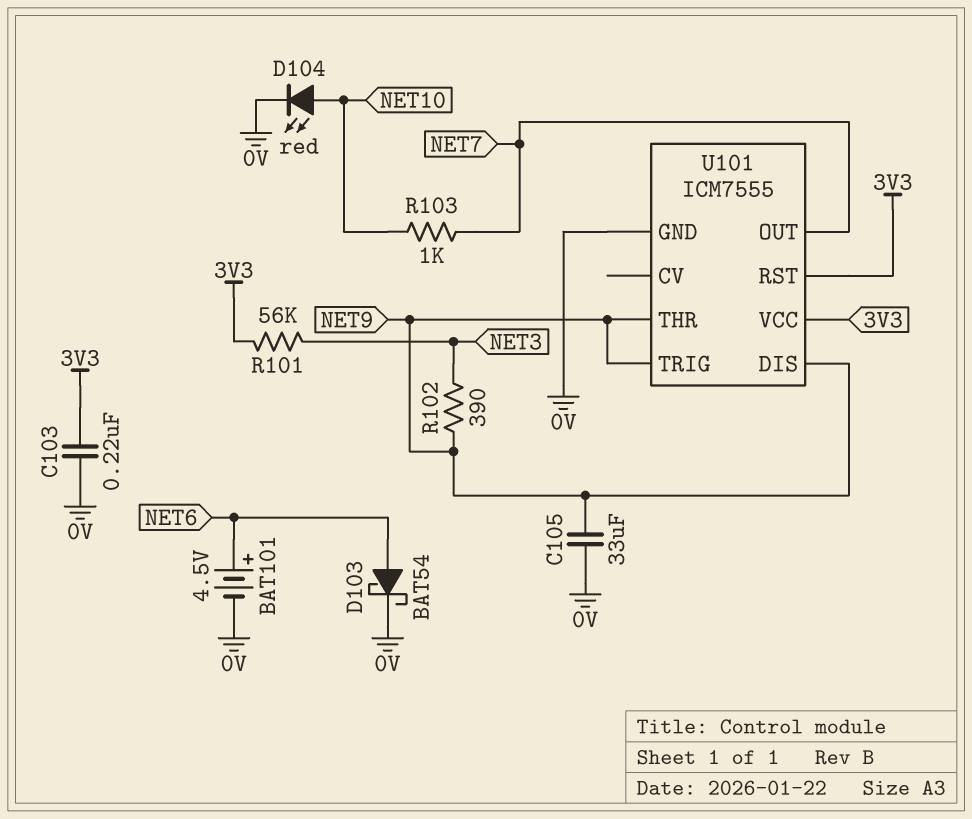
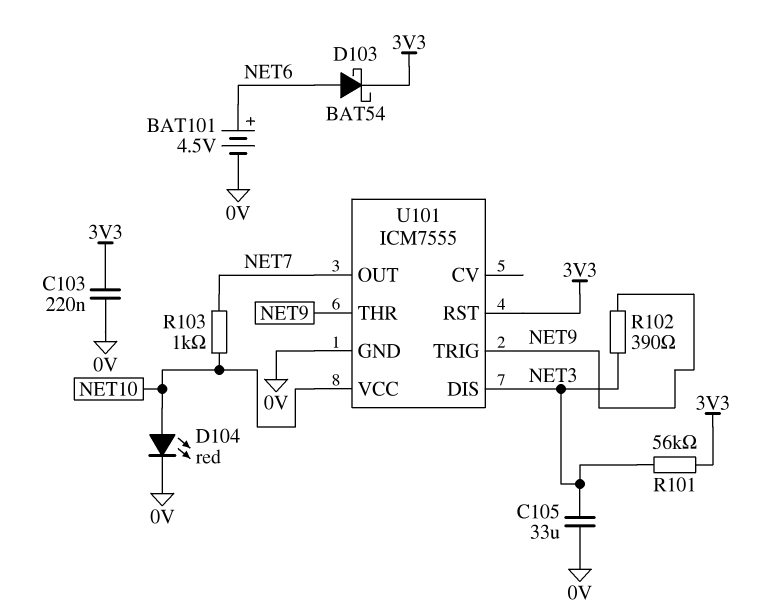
C105: 33uF (0V, NET9) -> 33uF (0V, NET3)
D103: schottky BAT54 (A NET6, K 0V) -> schottky BAT54 (A NET6, K 3V3)
U101 pin DIS: NET9 -> NET3
U101 pin VCC: 3V3 -> NET10

